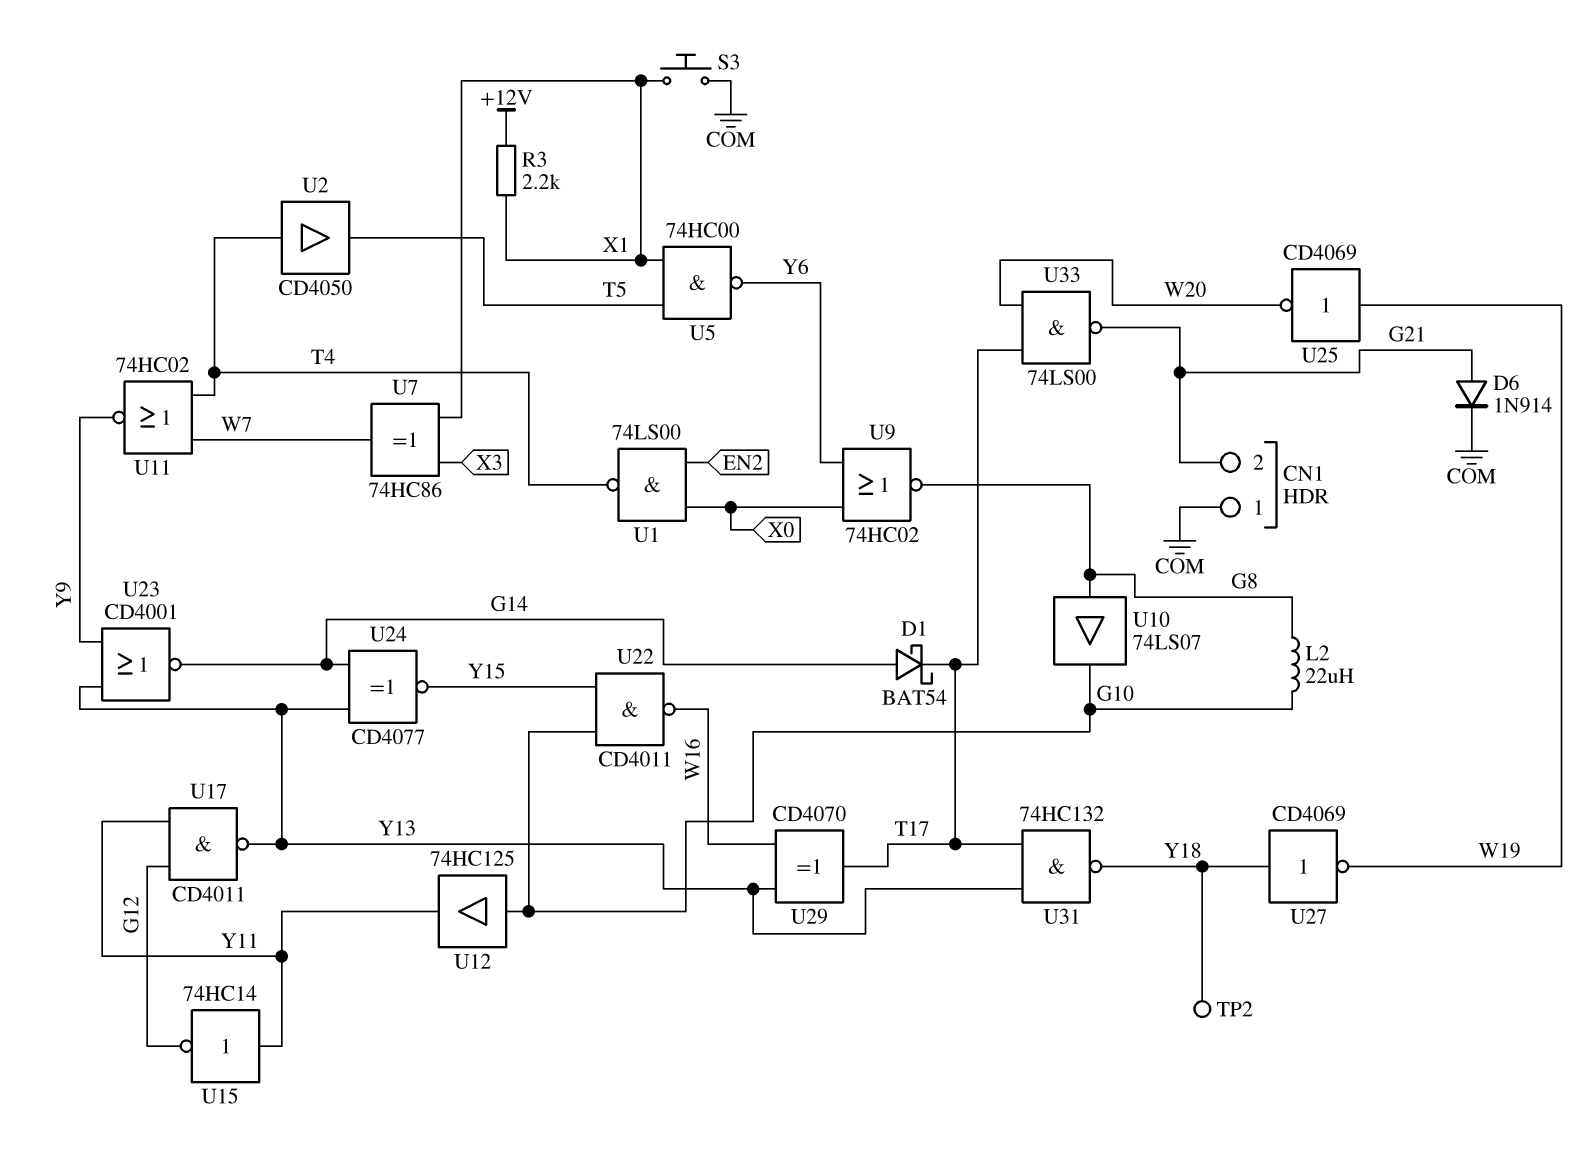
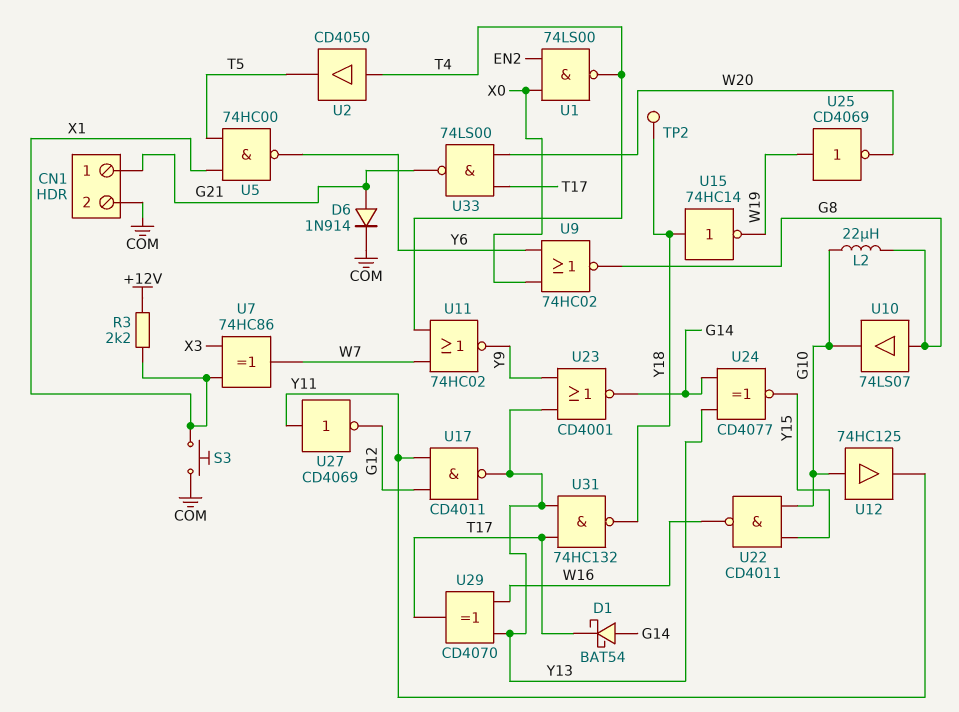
CN1 pin 1: COM -> G21
CN1 pin 2: G21 -> COM
U15: NOT 74HC14 (in Y11, out G12) -> NOT 74HC14 (in Y18, out W19)
U27: NOT CD4069 (in Y18, out W19) -> NOT CD4069 (in Y11, out G12)

